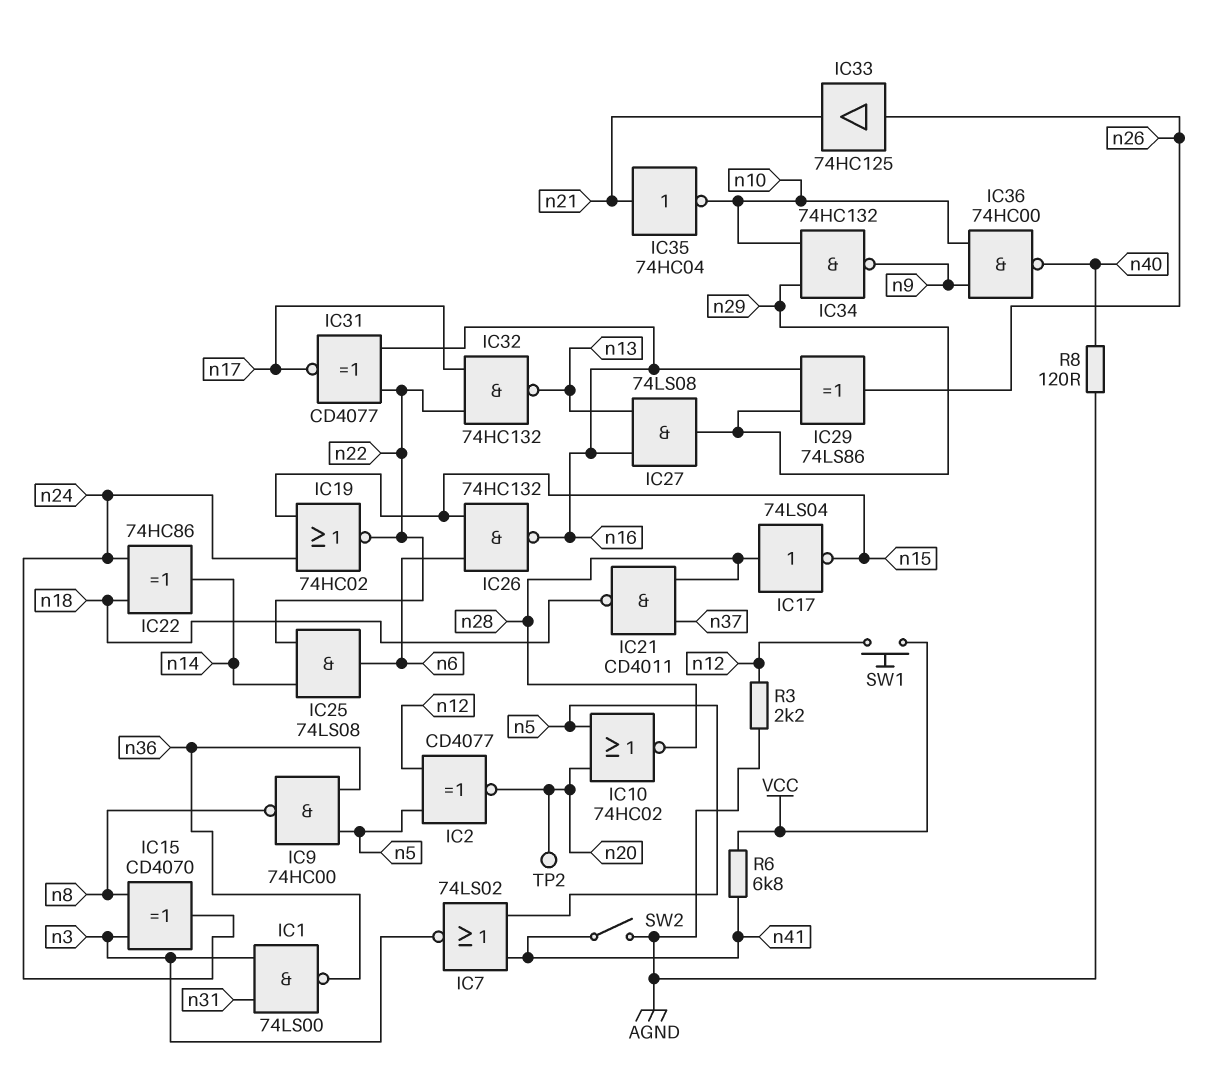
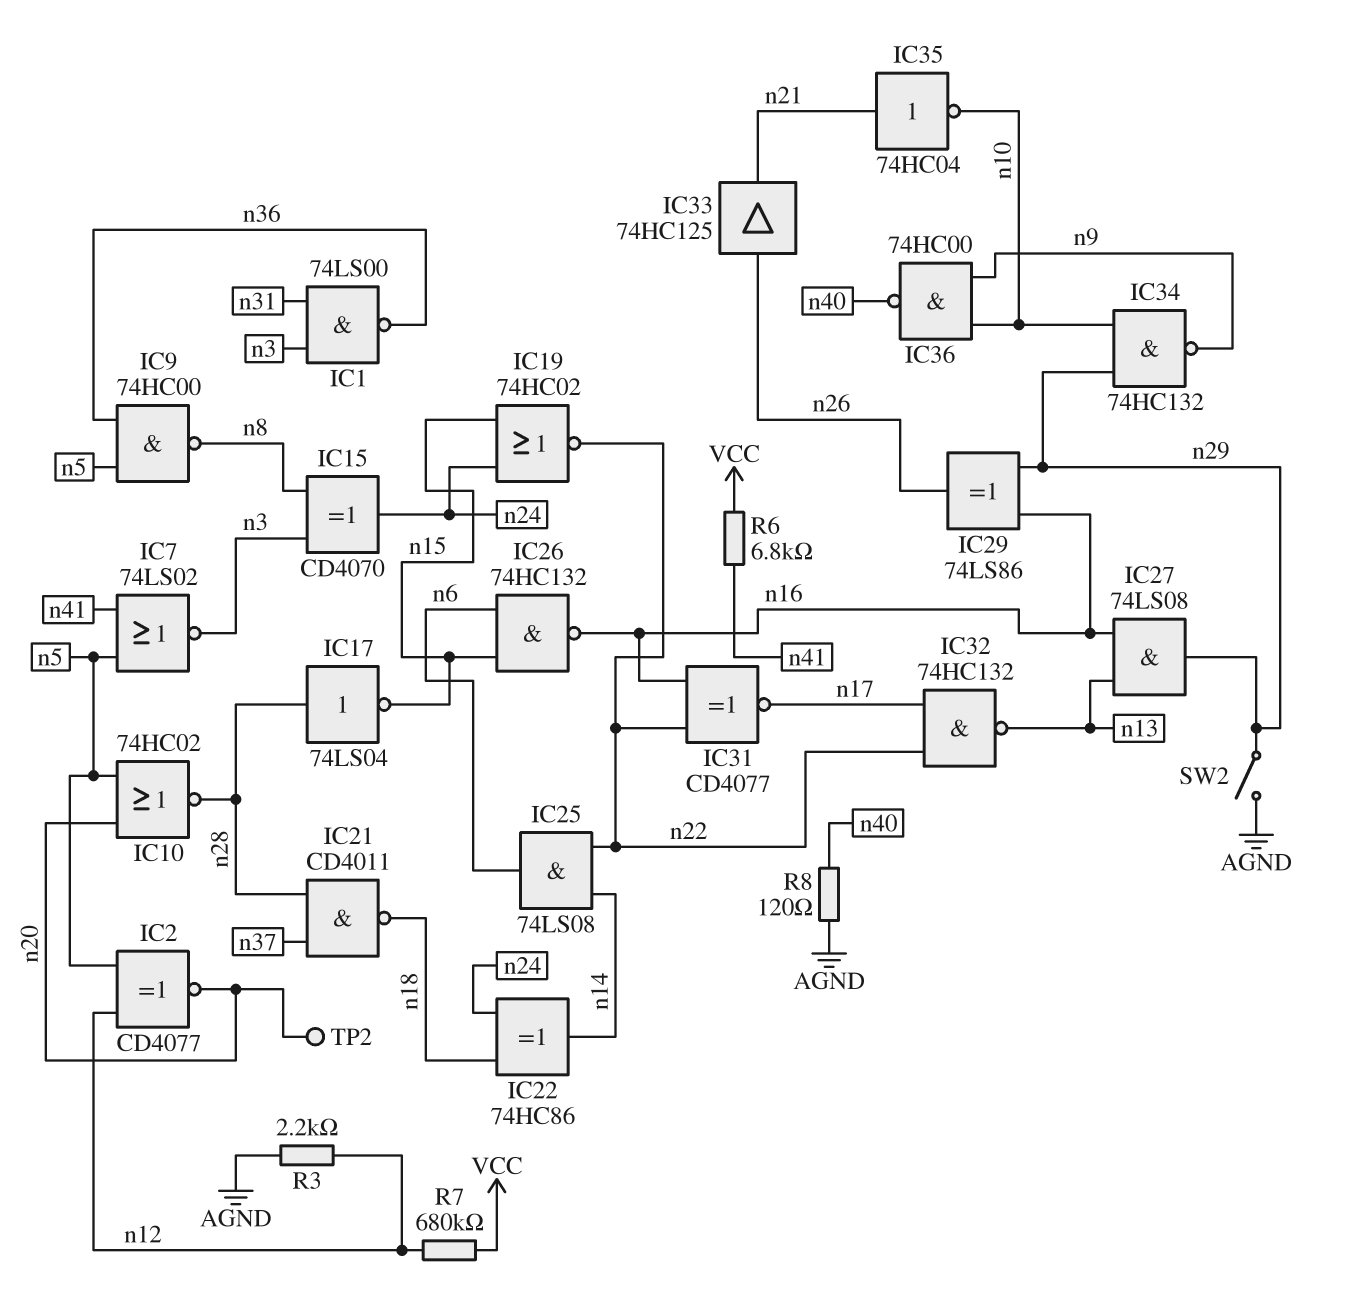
R7: none -> 680k (VCC, n12)
SW1: button (VCC, n12) -> none
SW2: switch (AGND, n41) -> switch (AGND, n29)

